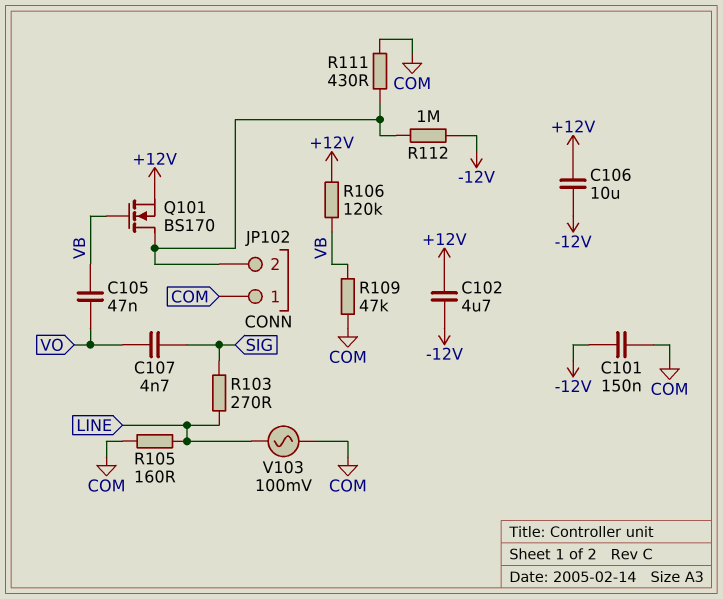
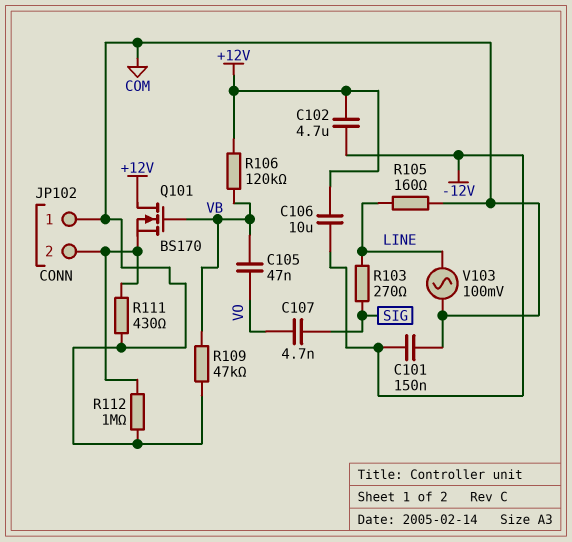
Q101: NMOS BS170 (G VB, D JP102/2, S +12V) -> NMOS BS170 (G VB, D +12V, S JP102/2)
R112: 1M (-12V, JP102/2) -> 1M (COM, JP102/2)

